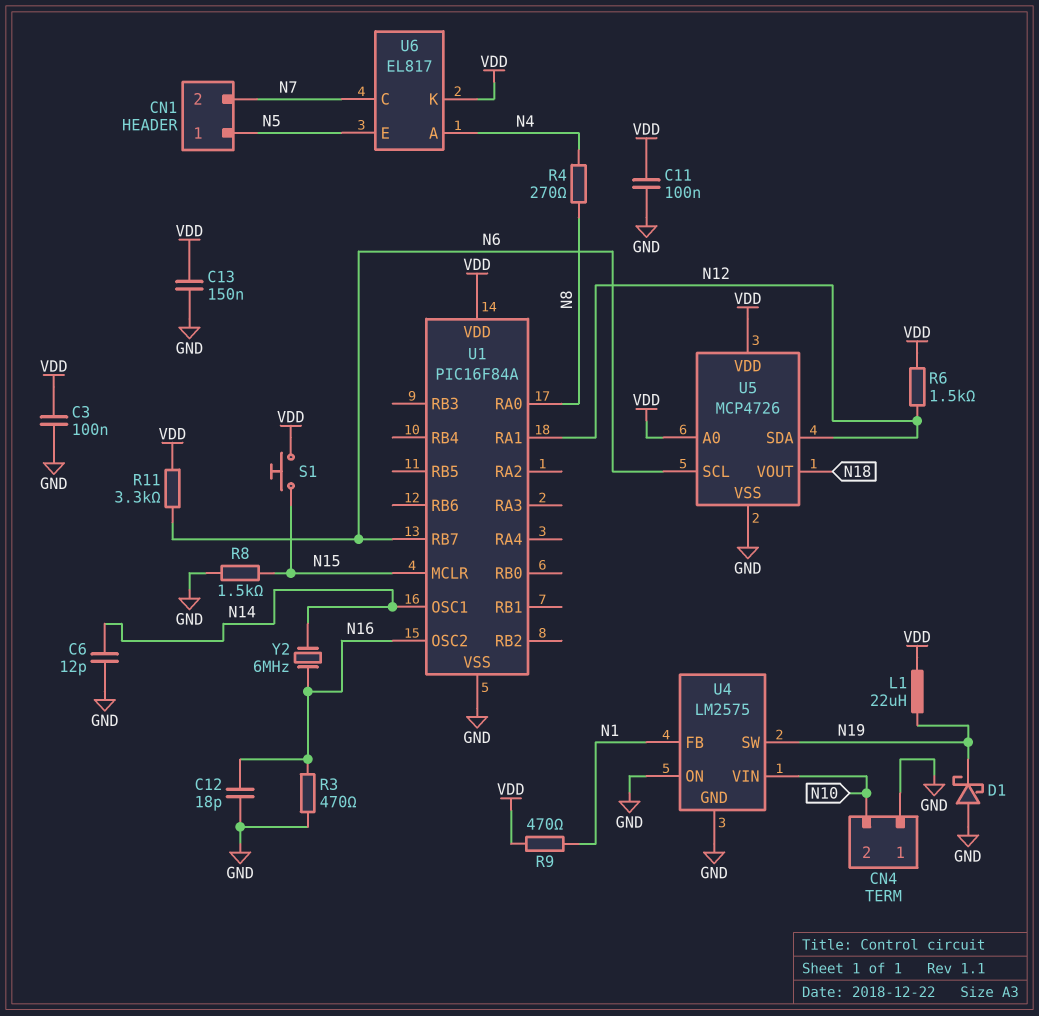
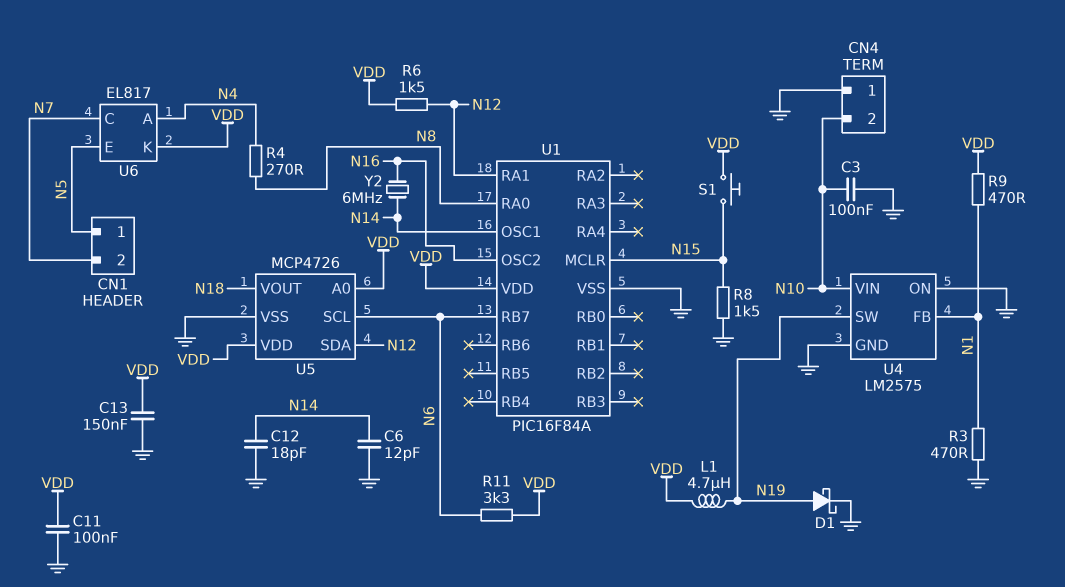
C3: 100nF (GND, VDD) -> 100nF (GND, N10)
C12: 18pF (GND, N16) -> 18pF (GND, N14)
D1: schottky (A GND, K N19) -> schottky (A N19, K GND)
L1: 22uH (N19, VDD) -> 4.7uH (N19, VDD)
R3: 470 (GND, N16) -> 470 (GND, N1)

